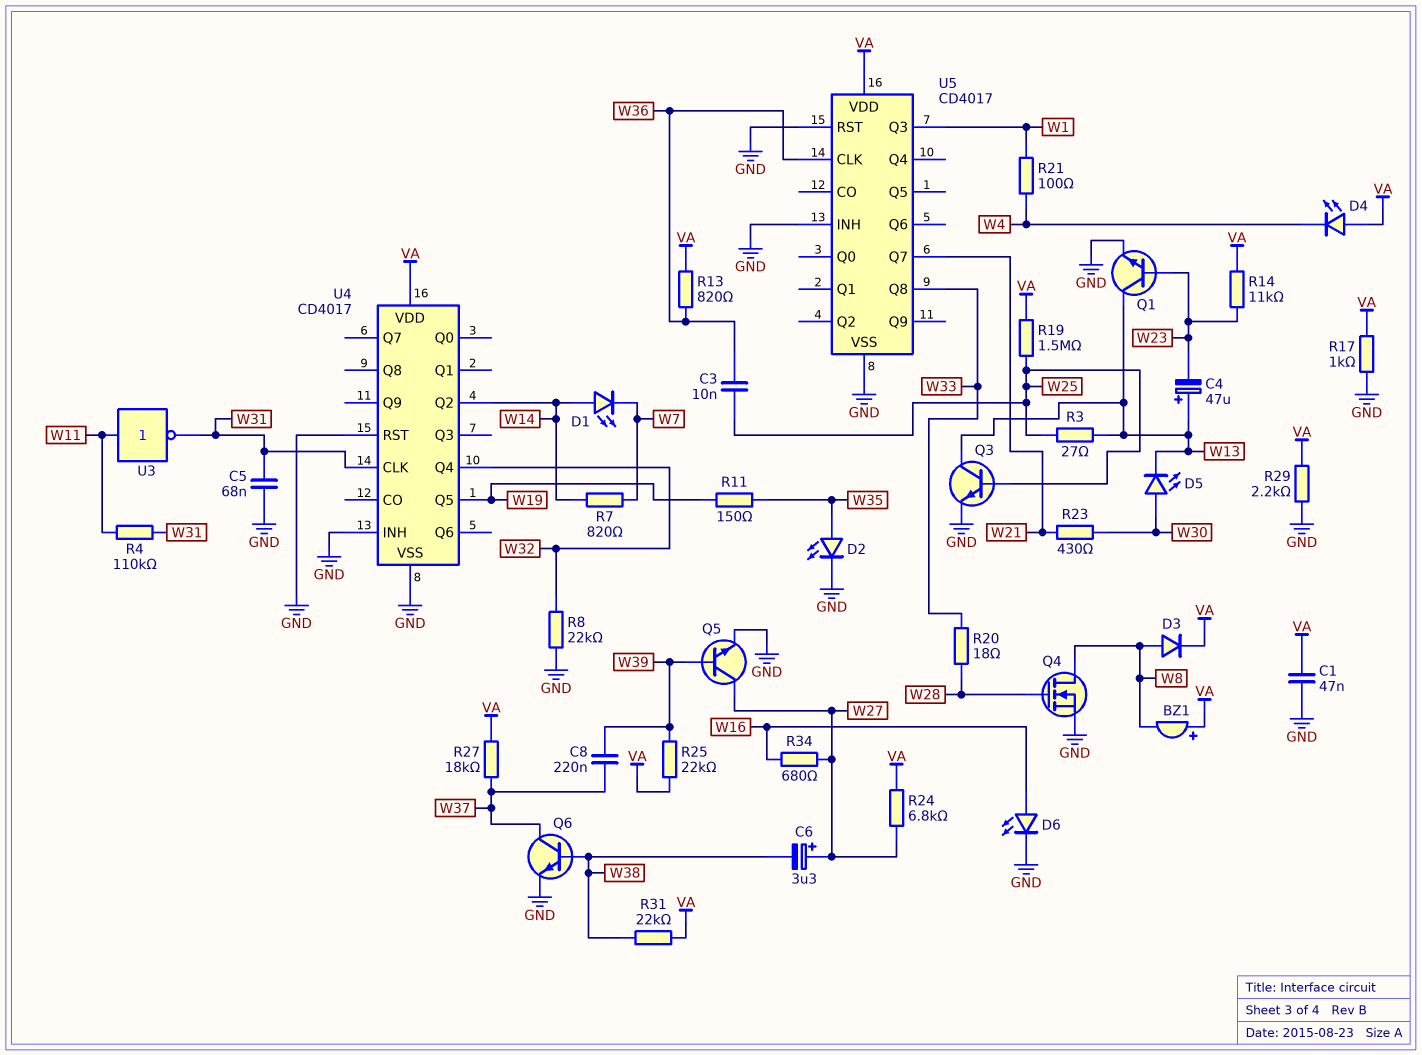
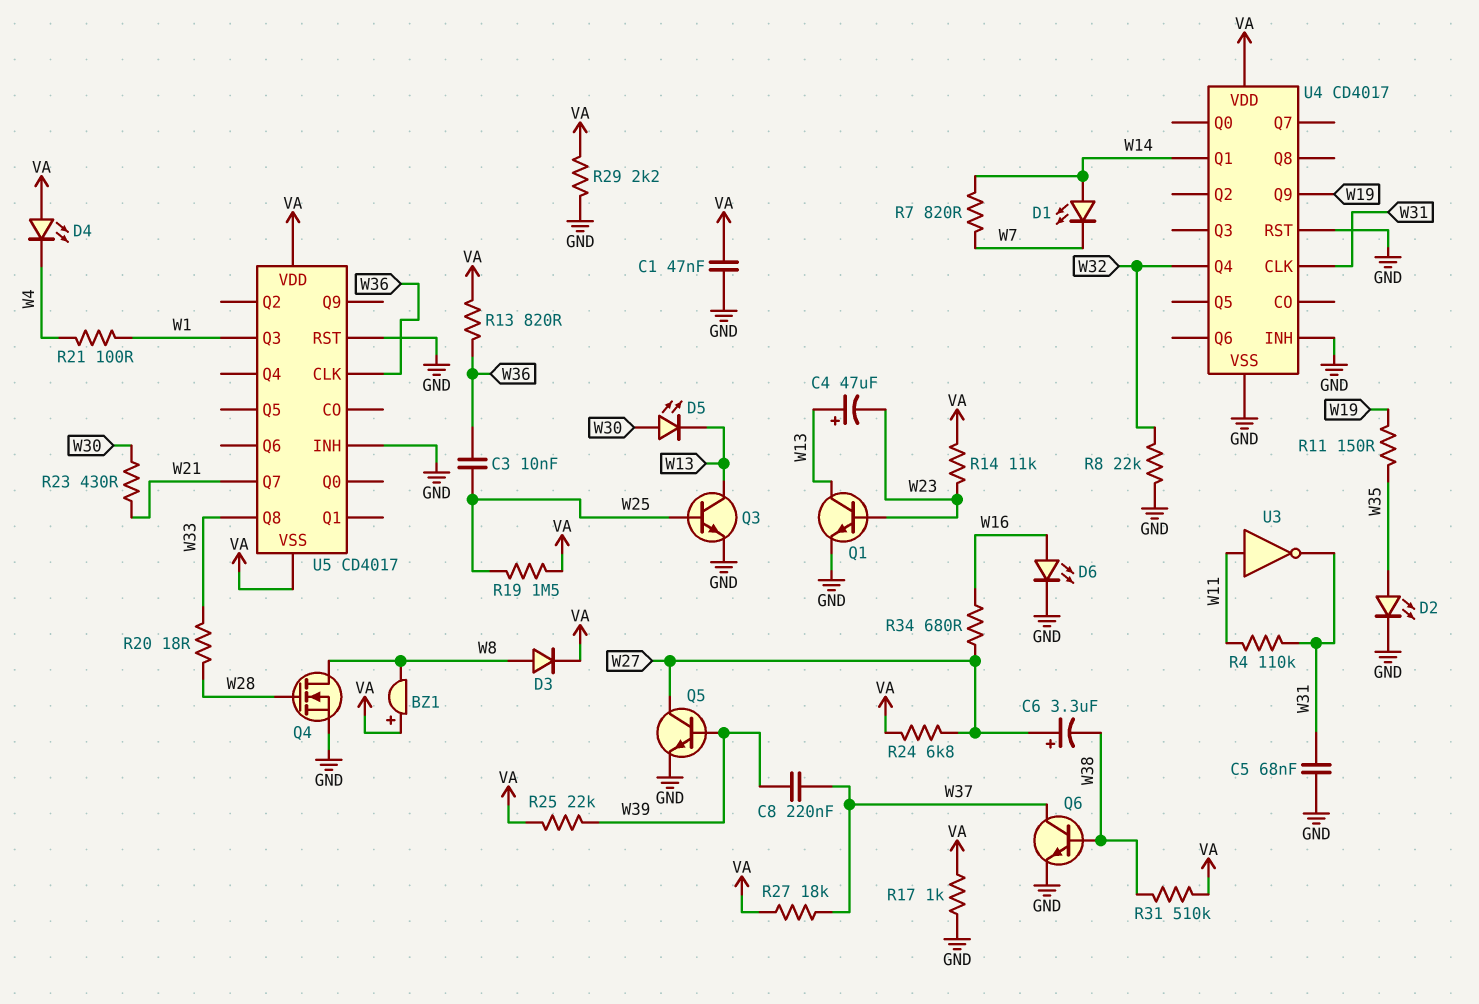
R3: 27 (W13, W25) -> none
R31: 22k (VA, W38) -> 510k (VA, W38)
U4 pin Q1: none -> W14
U4 pin Q2: W14 -> none
U4 pin Q5: W19 -> none
U4 pin Q9: none -> W19
U5 pin VSS: GND -> VA

